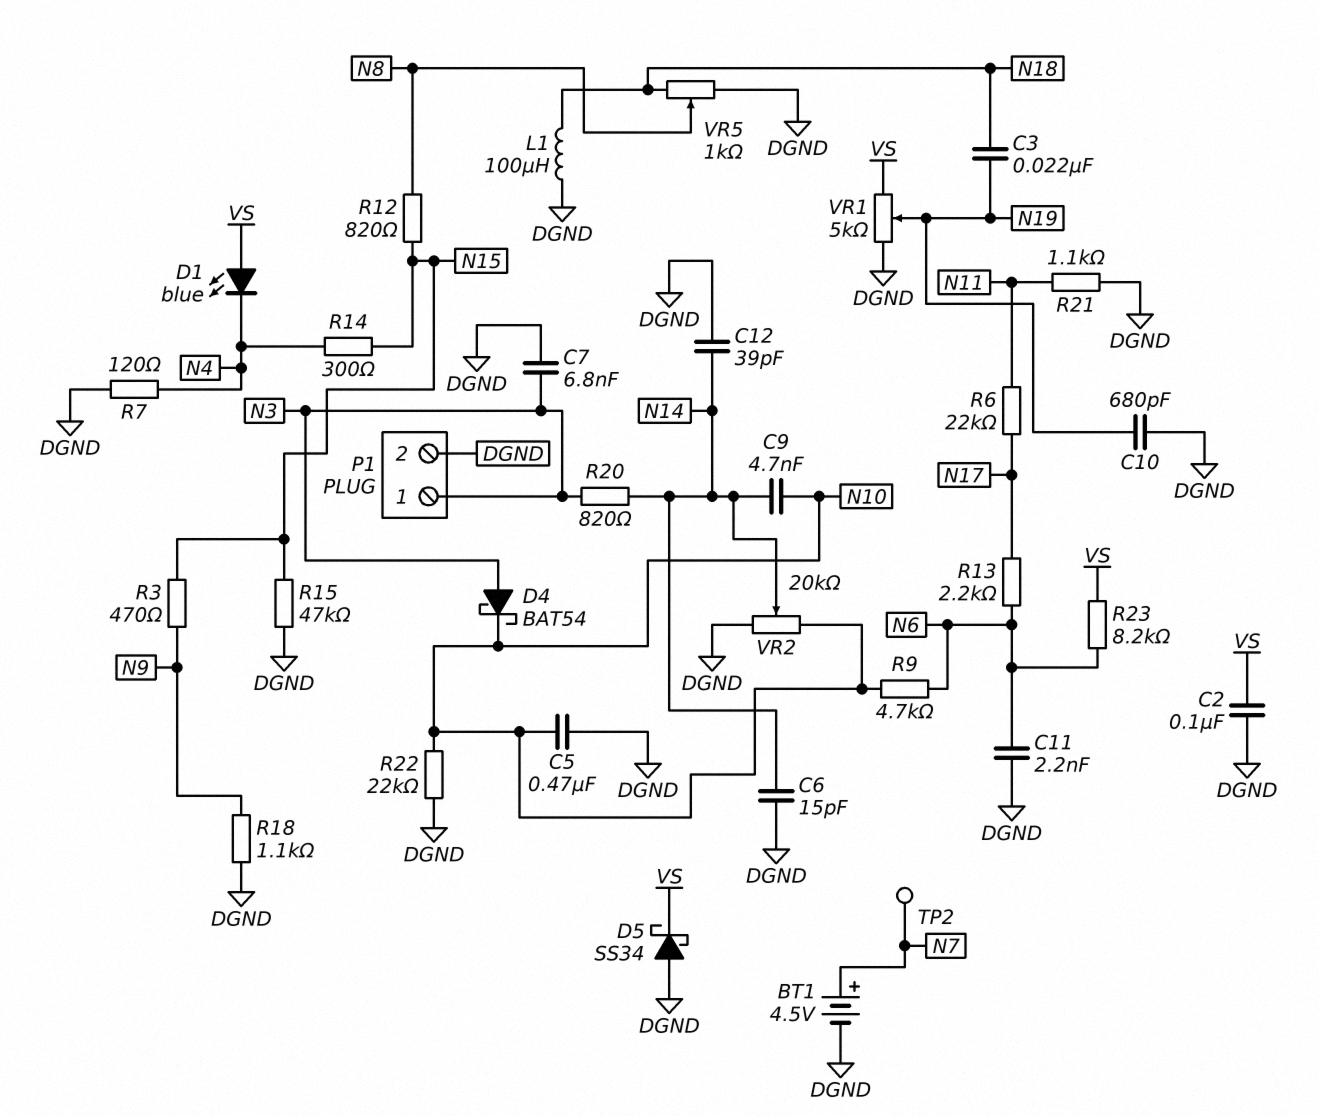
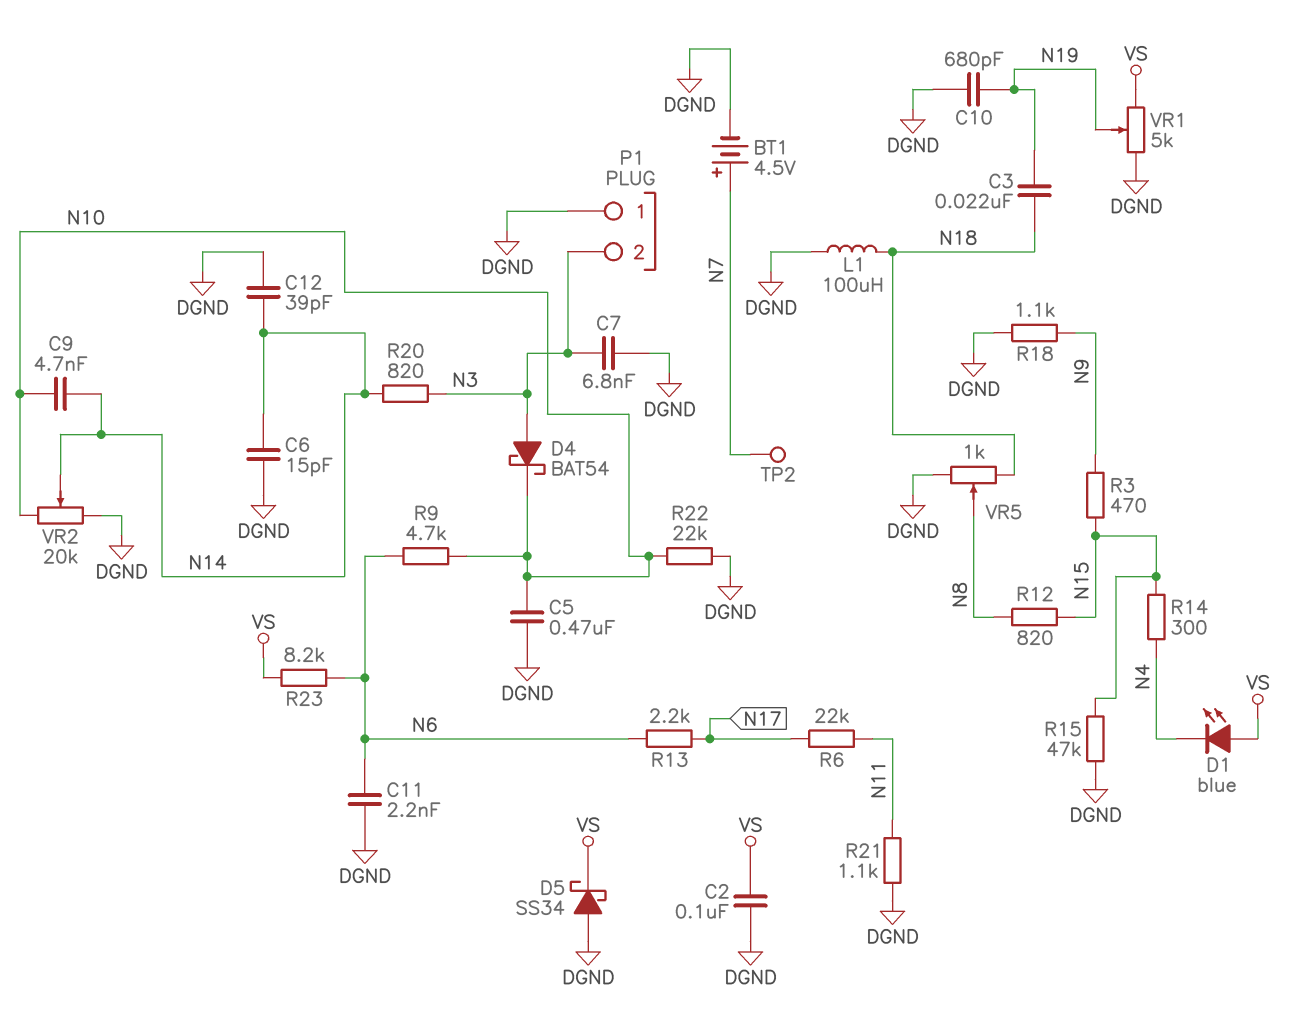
P1 pin 1: N3 -> DGND
P1 pin 2: DGND -> N3
R7: 120 (DGND, N4) -> none

